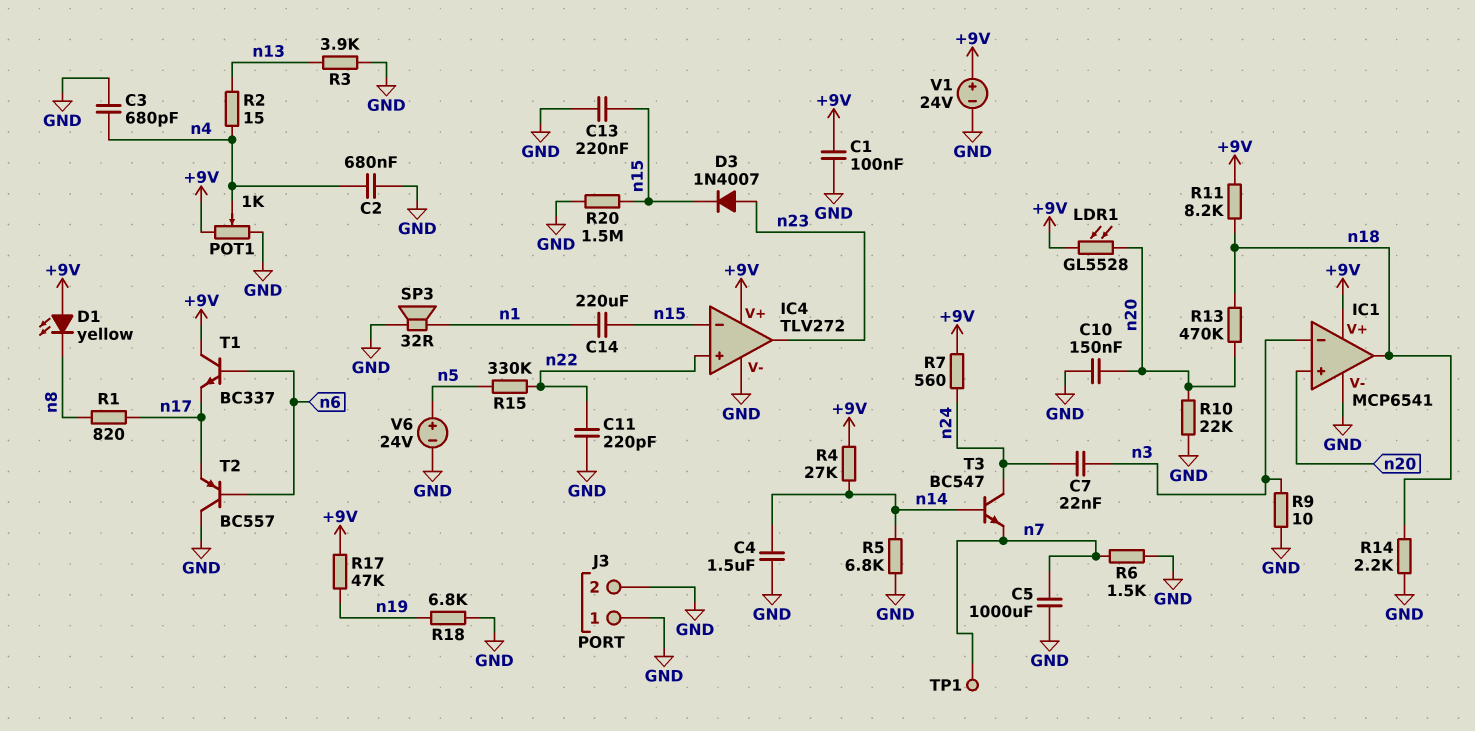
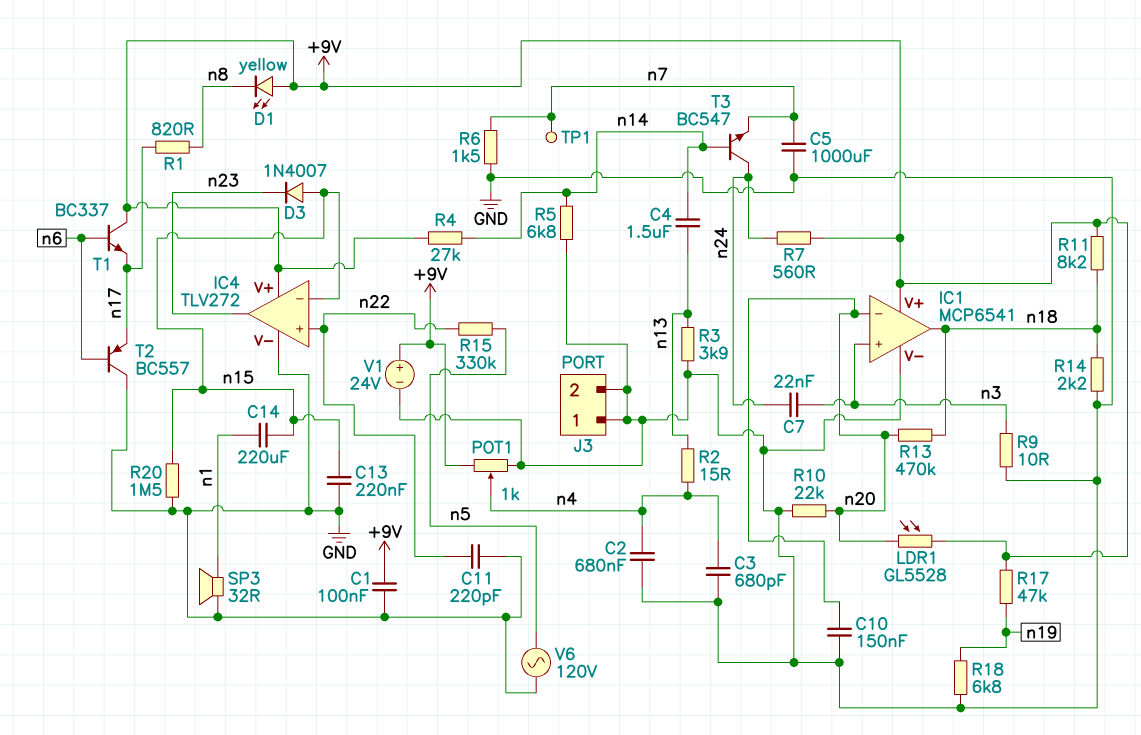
C4: 1.5uF (GND, n14) -> 1.5uF (n13, n14)
D3: diode 1N4007 (A n23, K n15) -> diode 1N4007 (A n15, K n23)
IC1 pin in+: n20 -> n3
IC1 pin in-: n3 -> n20
V6: 24V (plus n5, minus GND) -> AC 120V (GND, n5)

